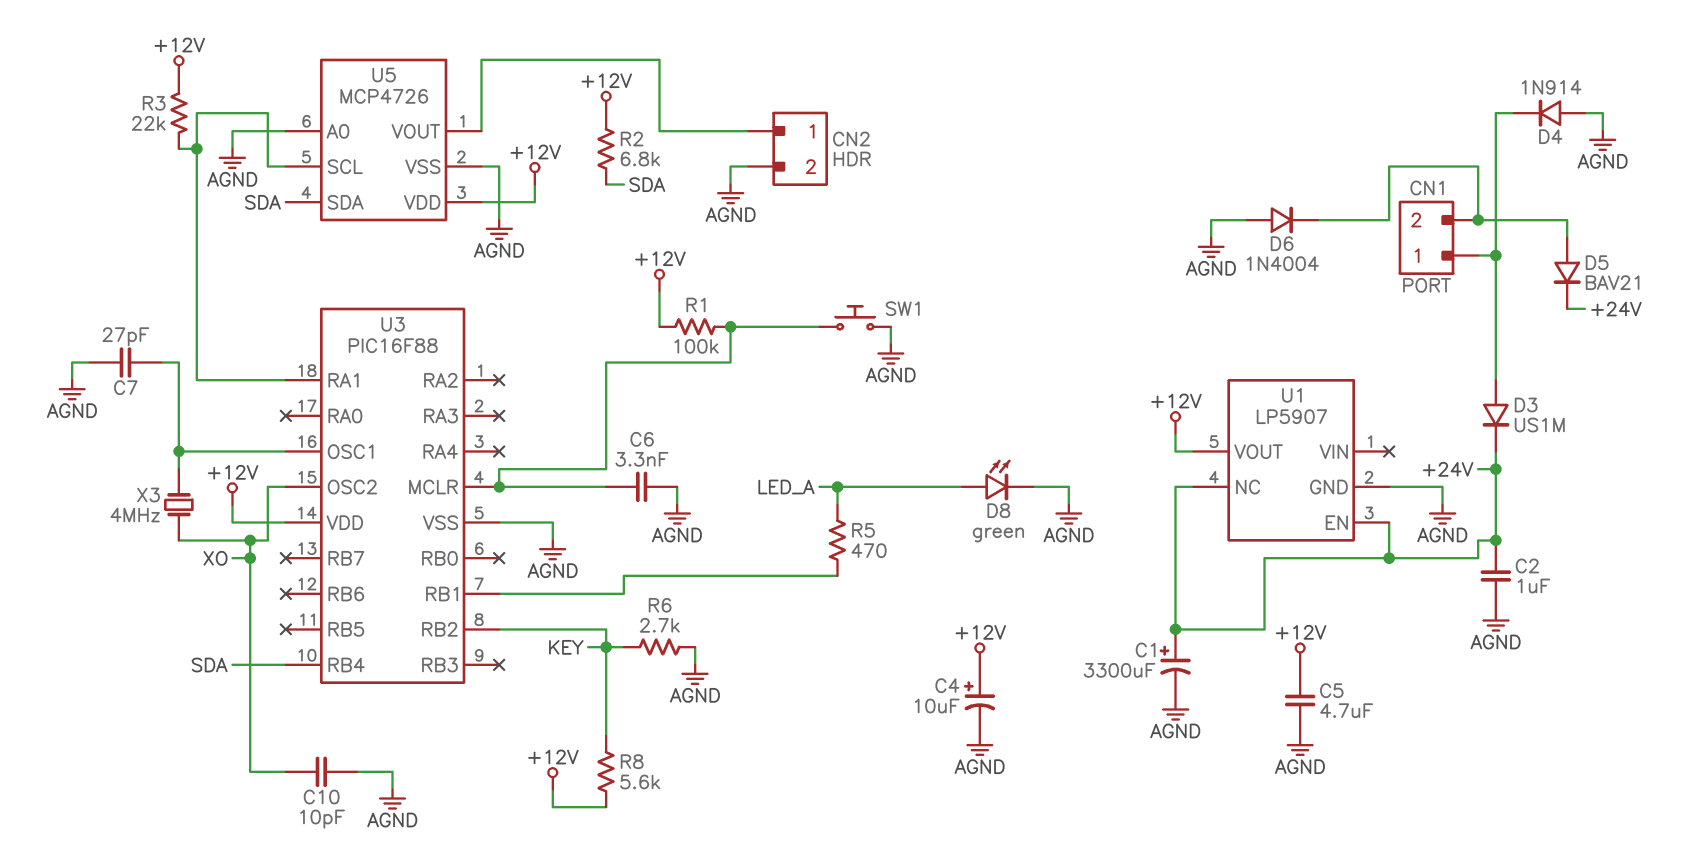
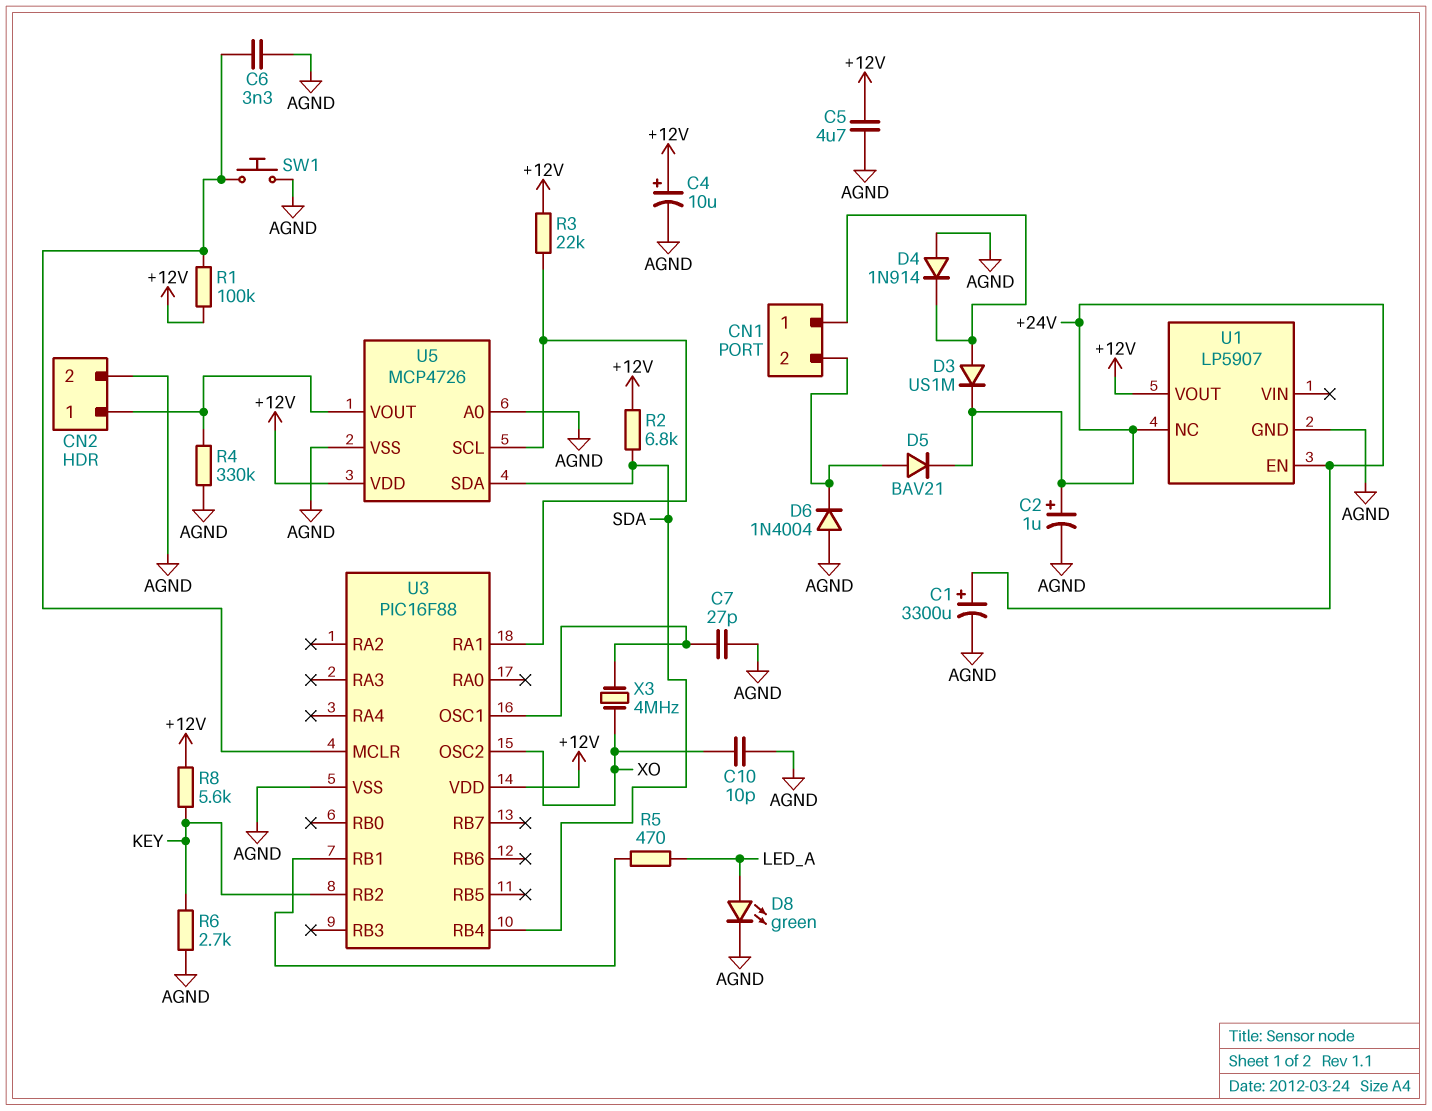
C2: 1uF (+24V, AGND) -> 1uF (plus +24V, minus AGND)
R4: none -> 330k (AGND, CN2/1)

